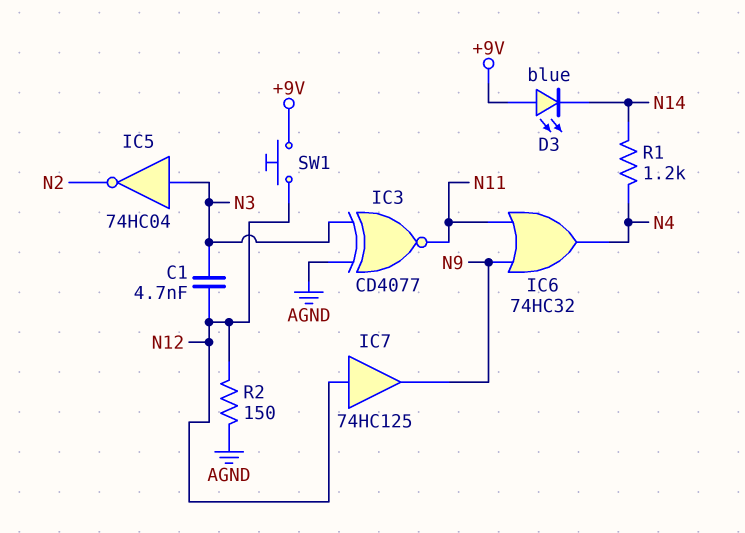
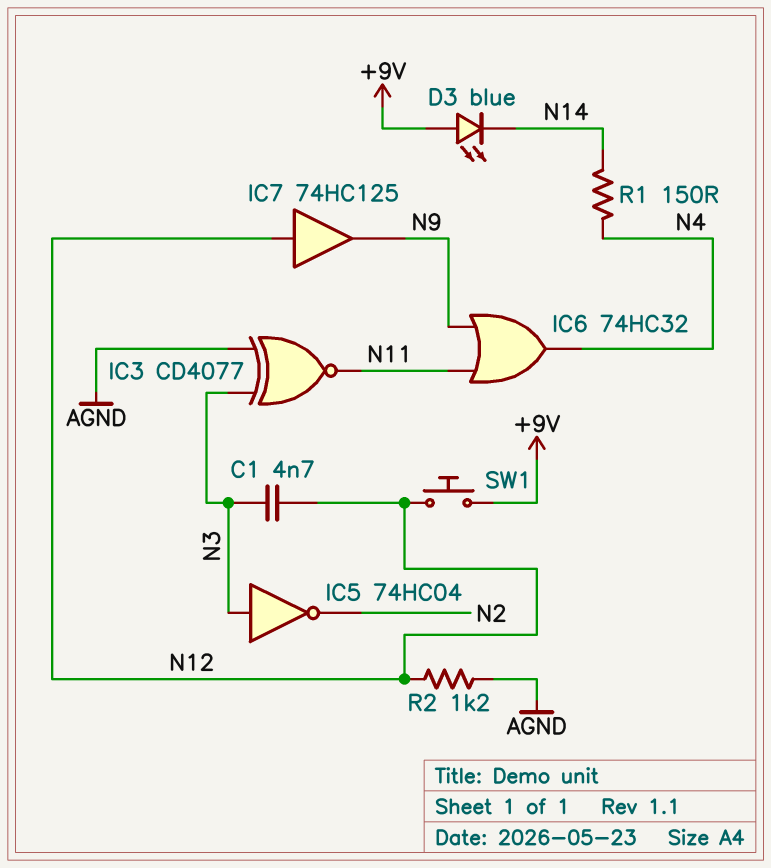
R1: 1.2k (N4, N14) -> 150 (N4, N14)
R2: 150 (AGND, N12) -> 1.2k (AGND, N12)

